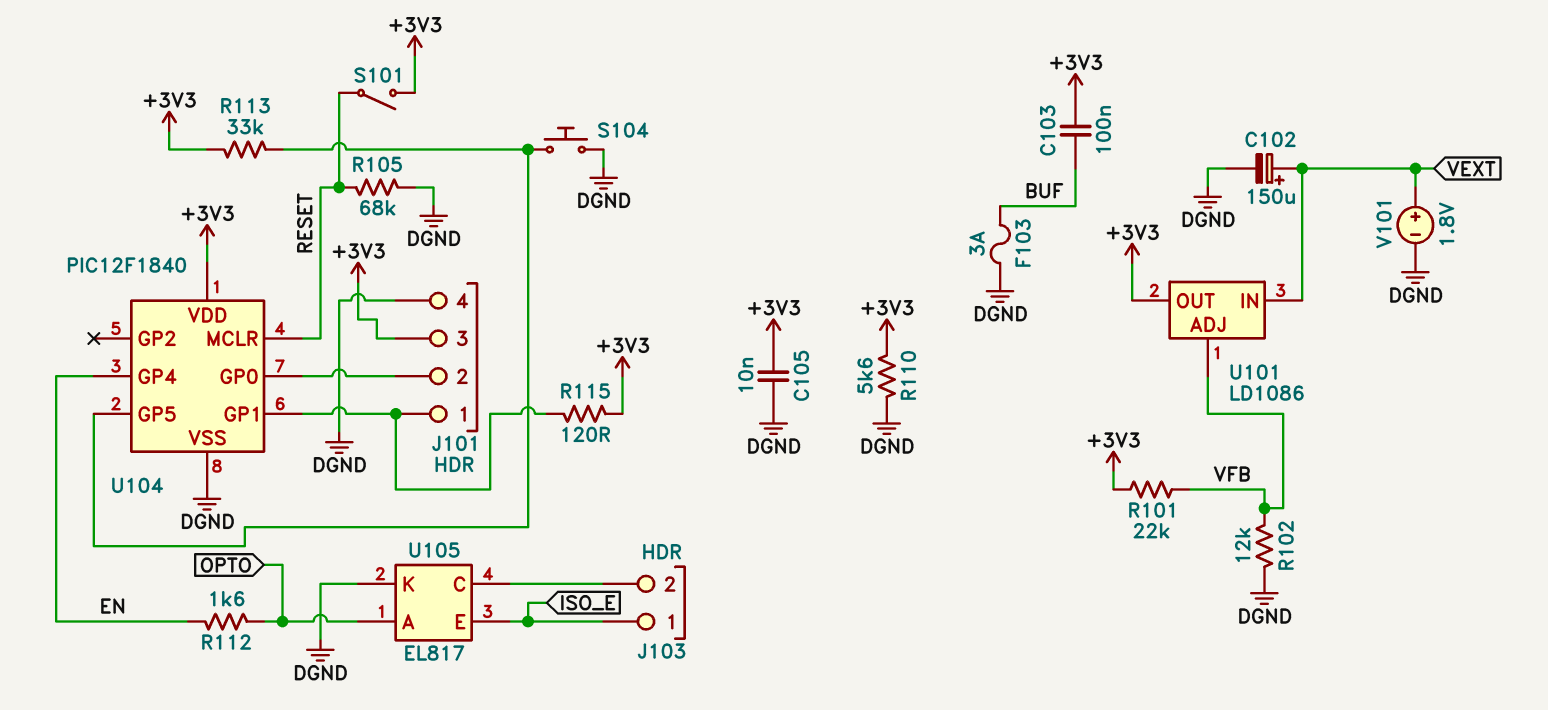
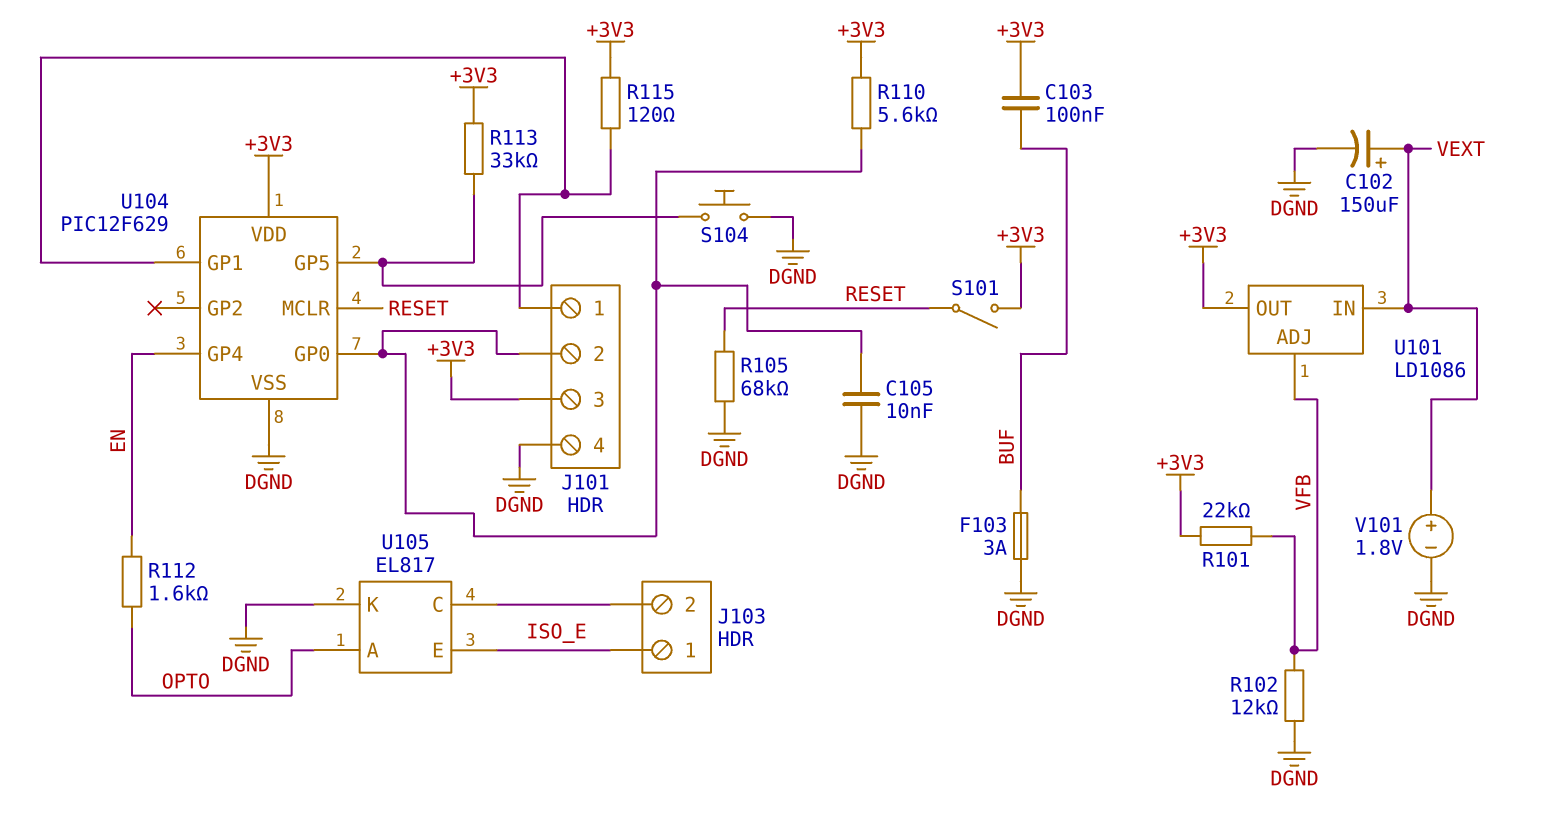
C105: 10nF (+3V3, DGND) -> 10nF (DGND, J101/2)
R110: 5.6k (+3V3, DGND) -> 5.6k (+3V3, J101/2)
U104: PIC12F1840 -> PIC12F629

